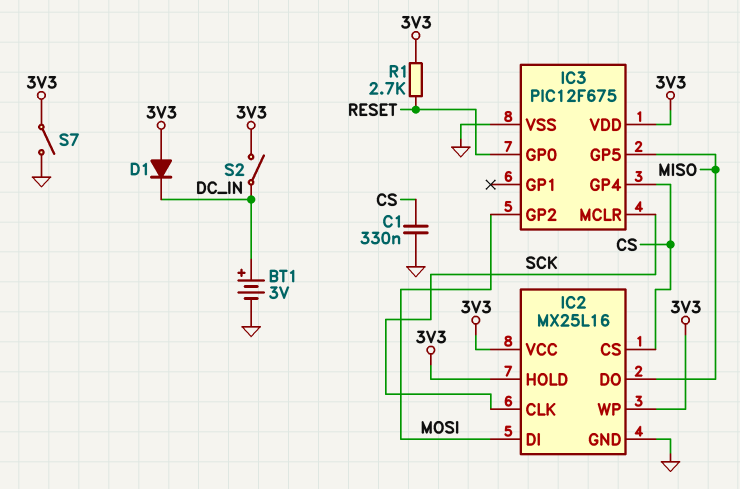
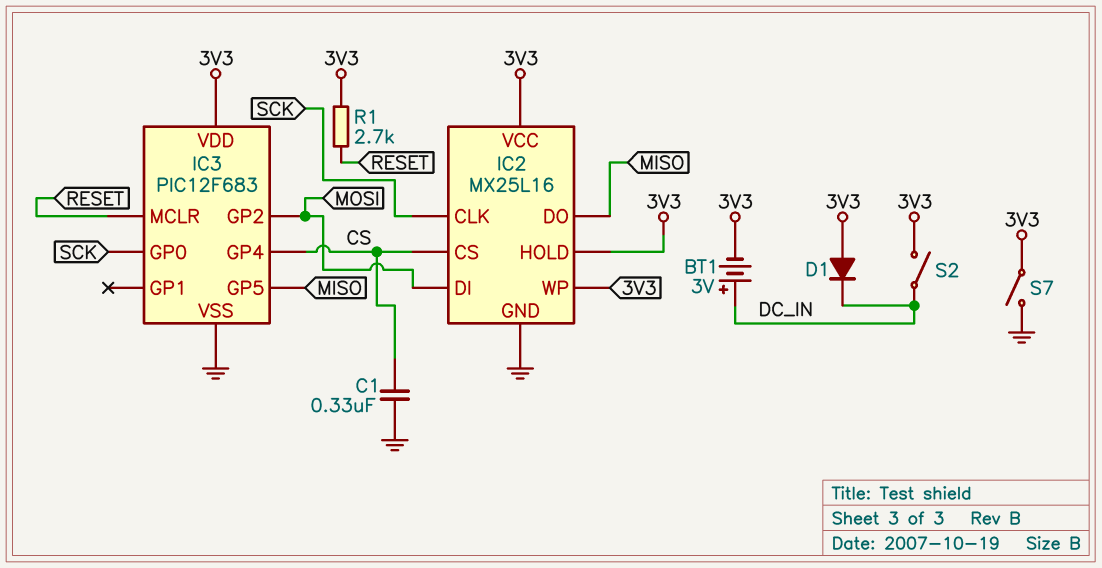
BT1: 3V (plus DC_IN, minus GND) -> 3V (plus DC_IN, minus 3V3)
IC3: PIC12F675 -> PIC12F683
IC3 pin GP0: RESET -> SCK
IC3 pin MCLR: SCK -> RESET

